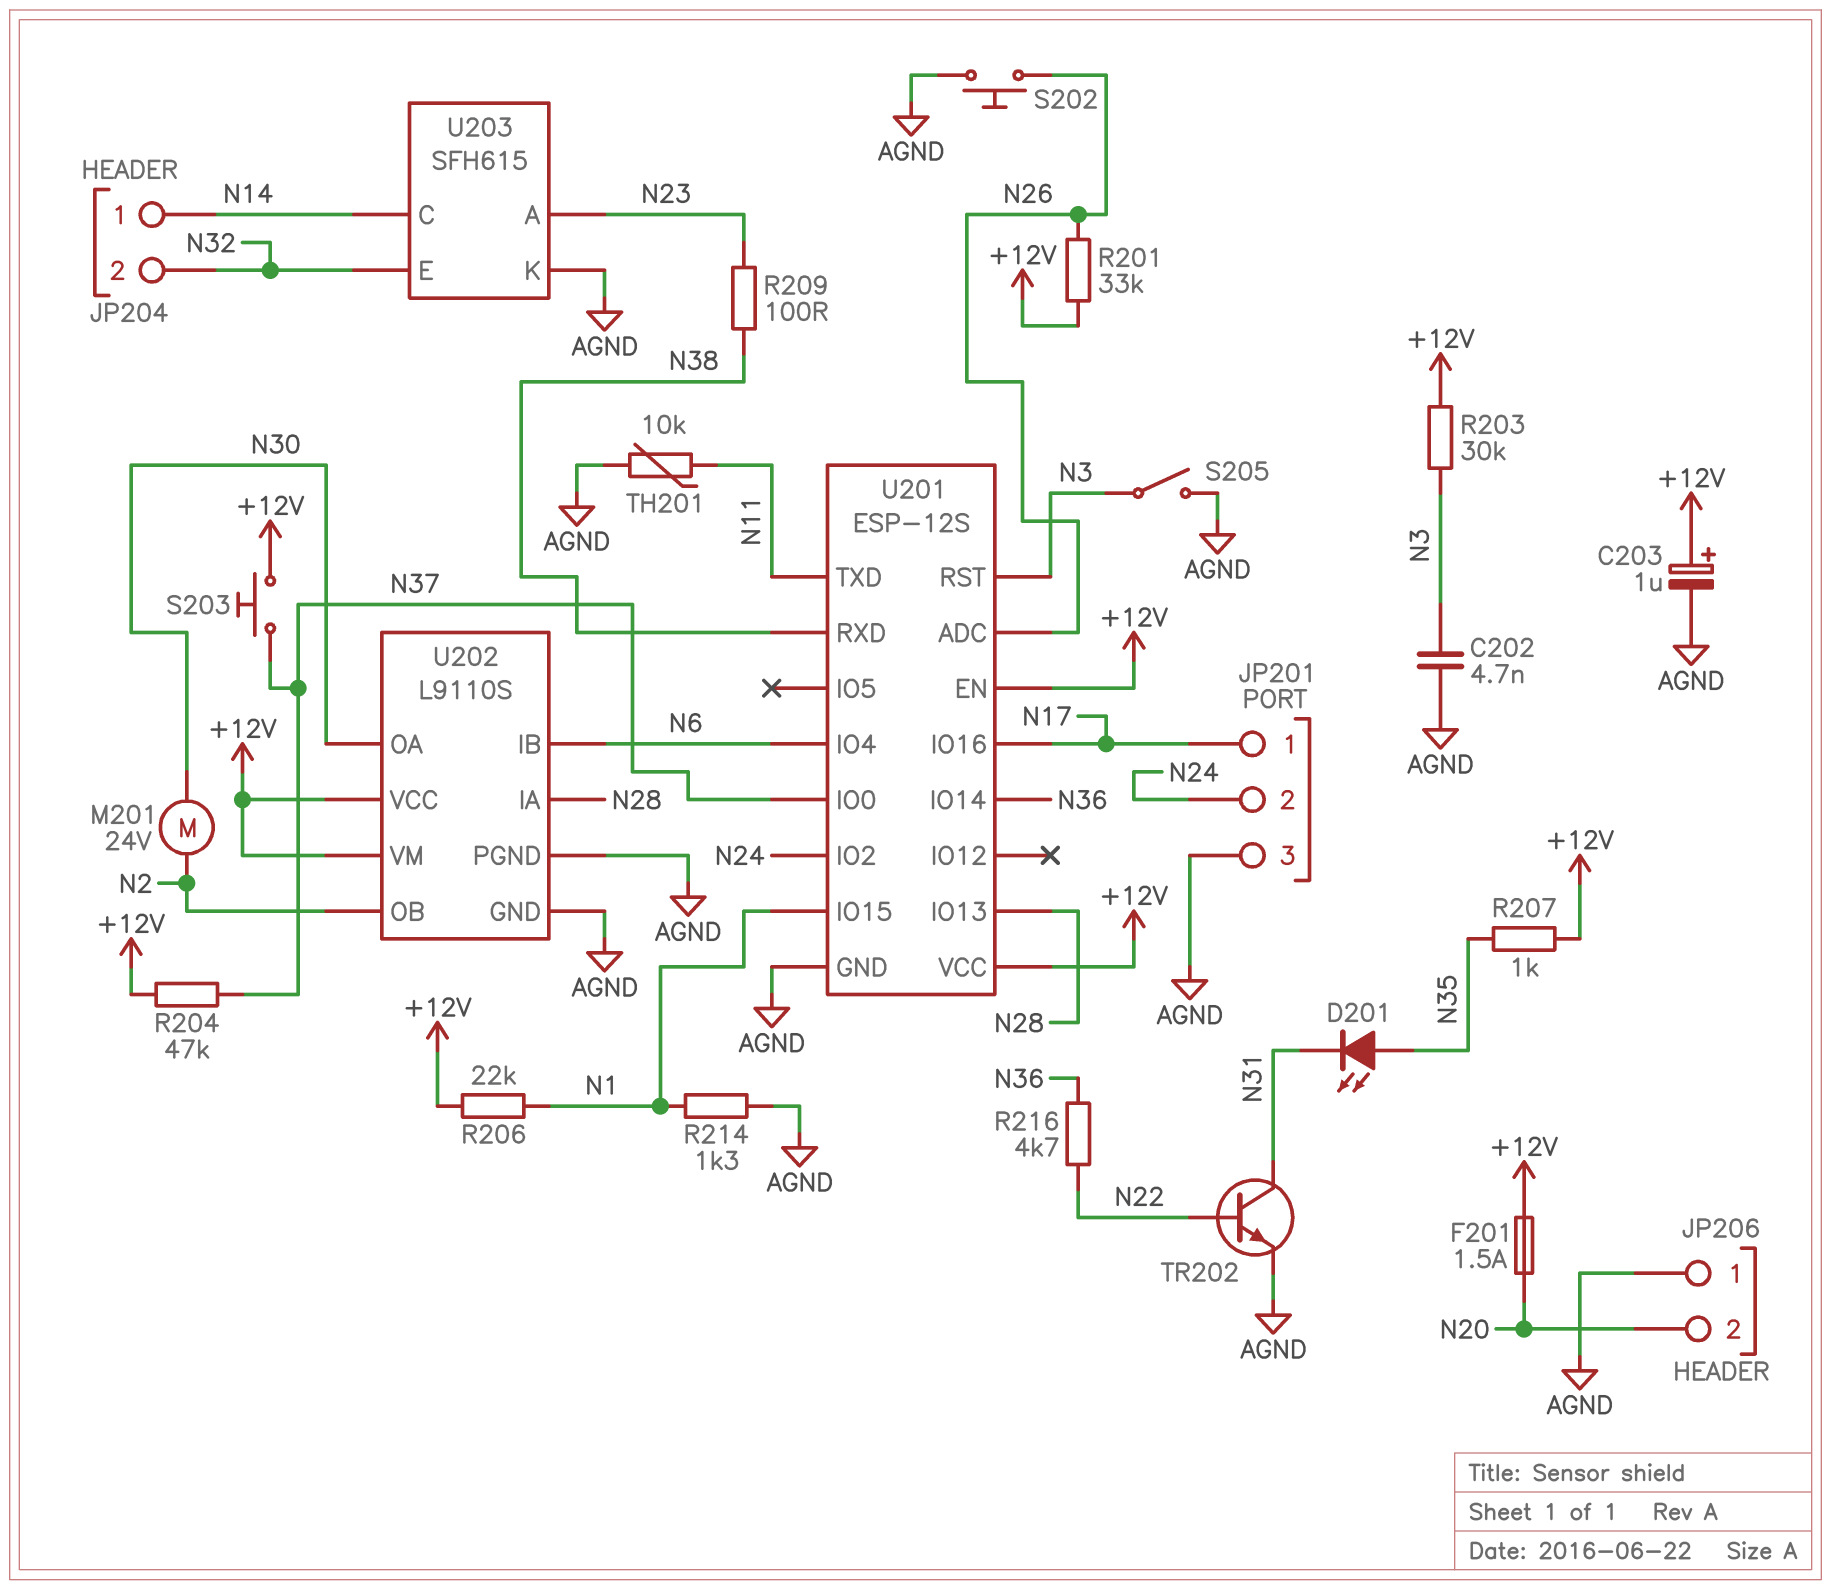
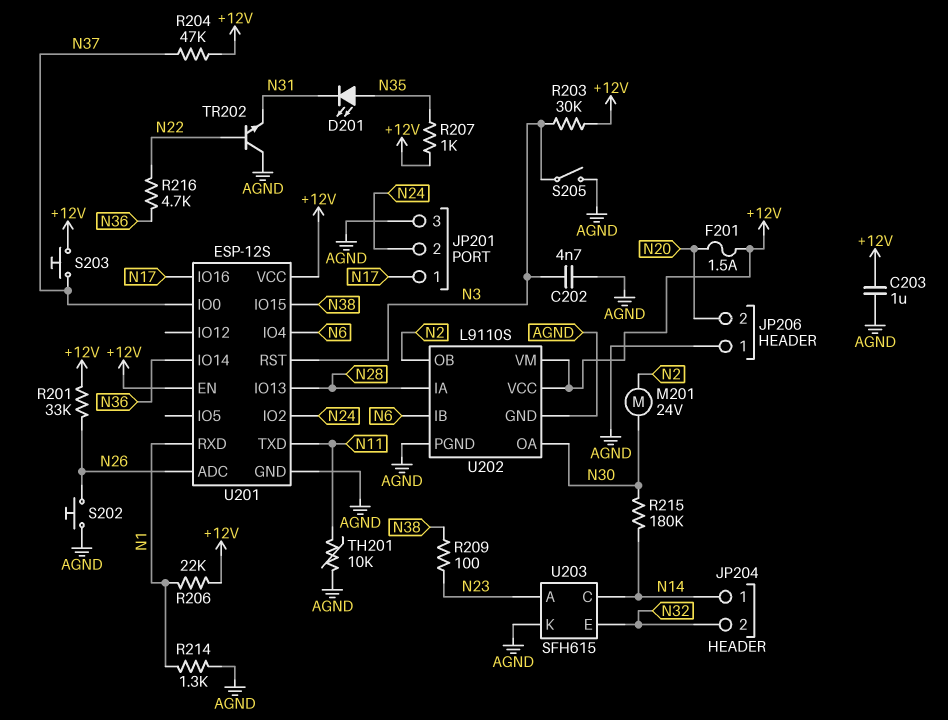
C203: 1uF (plus +12V, minus AGND) -> 1uF (+12V, AGND)
R215: none -> 180k (N14, N30)
TR202: NPN (B N22, C N31, E AGND) -> NPN (B N22, C AGND, E N31)
U201 pin IO15: N1 -> N38
U201 pin RXD: N38 -> N1

